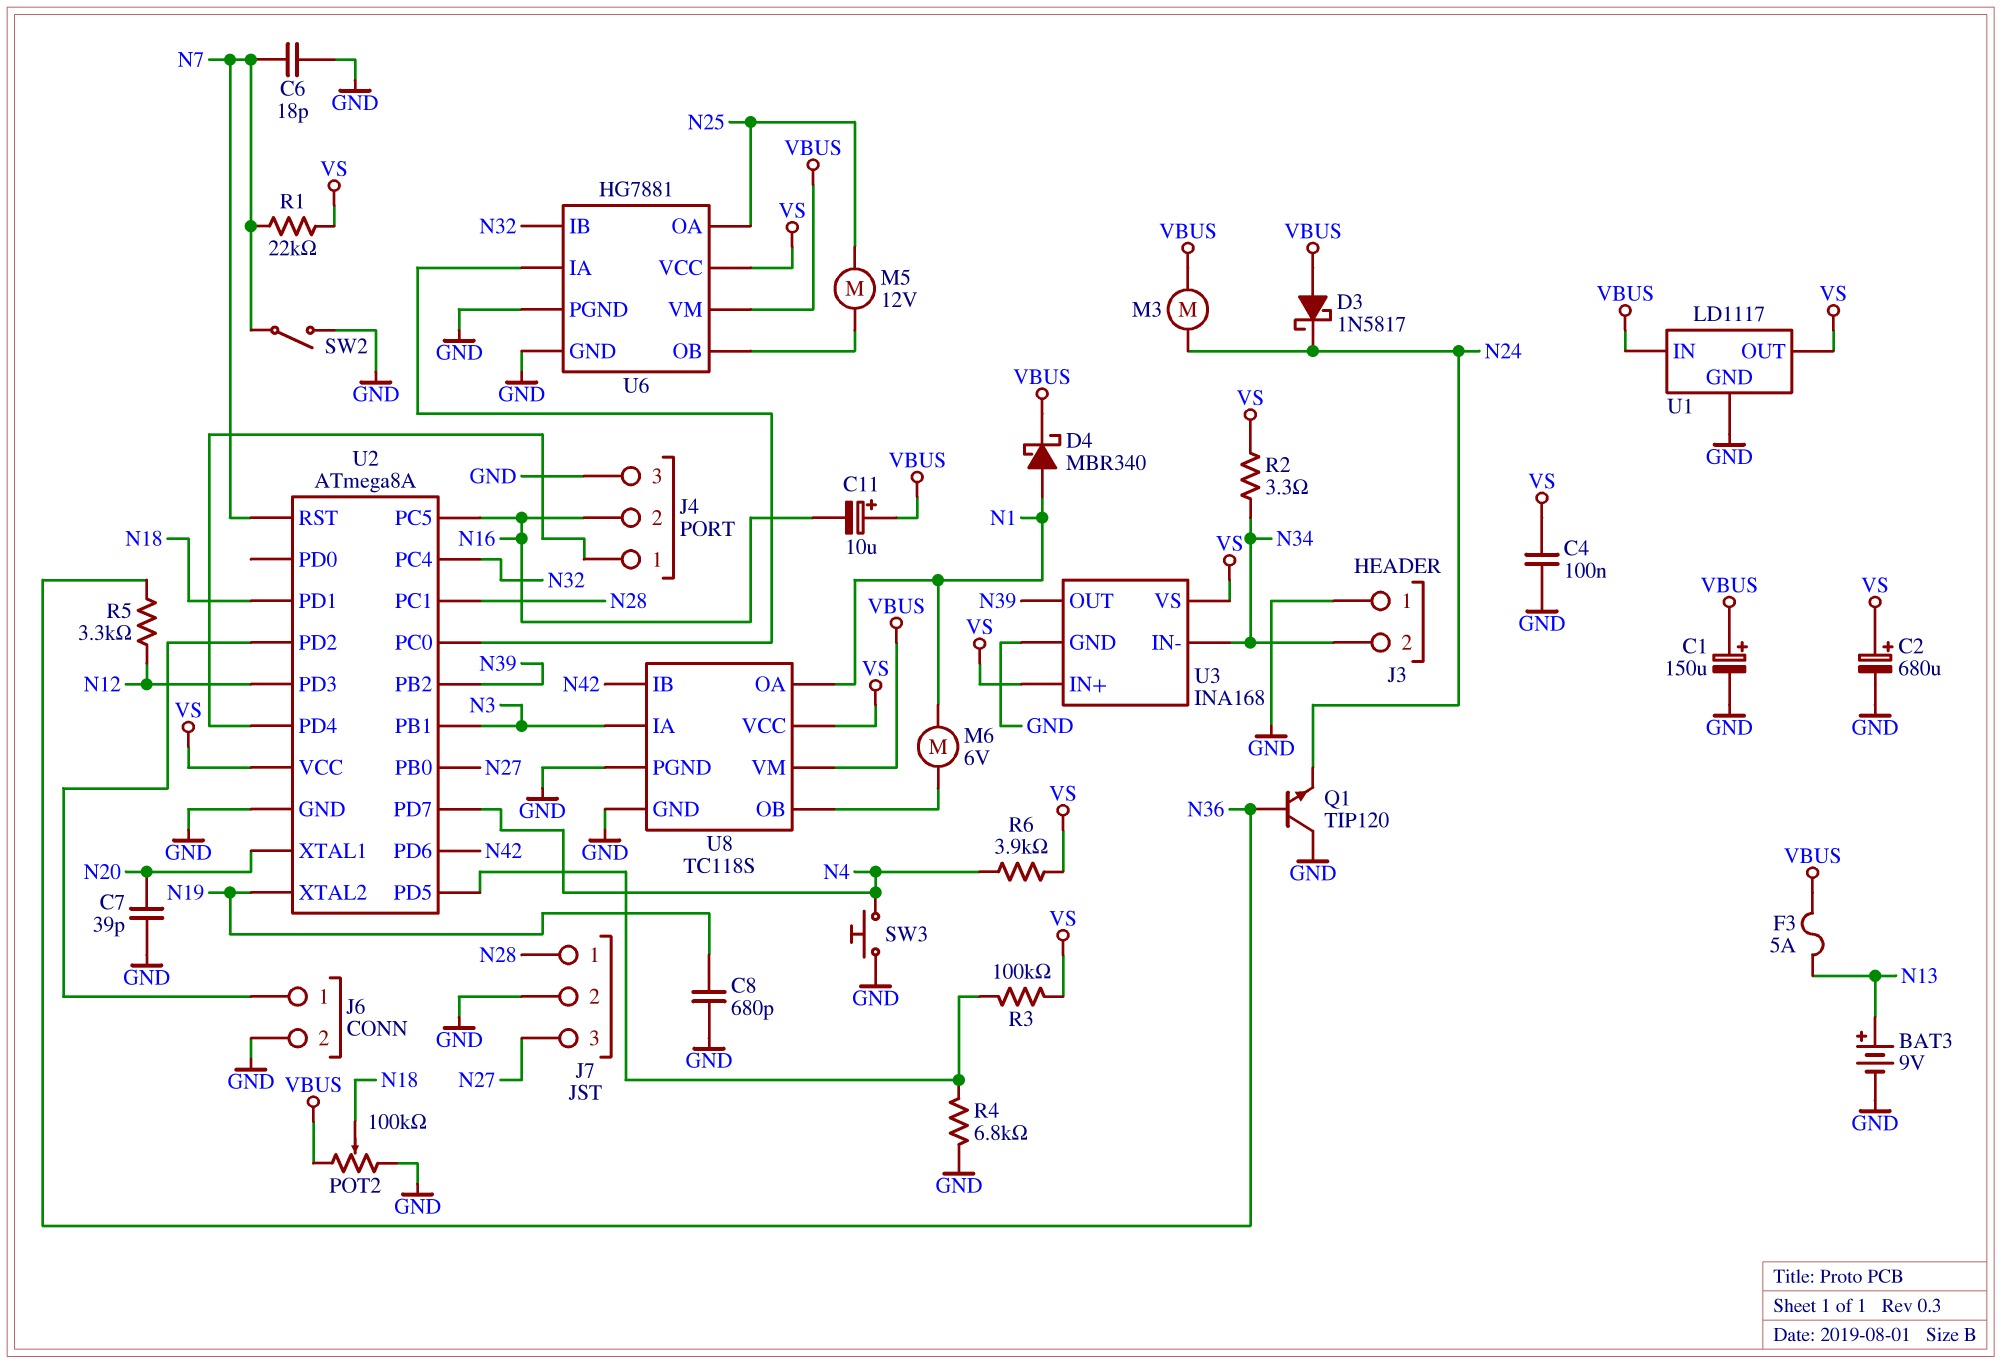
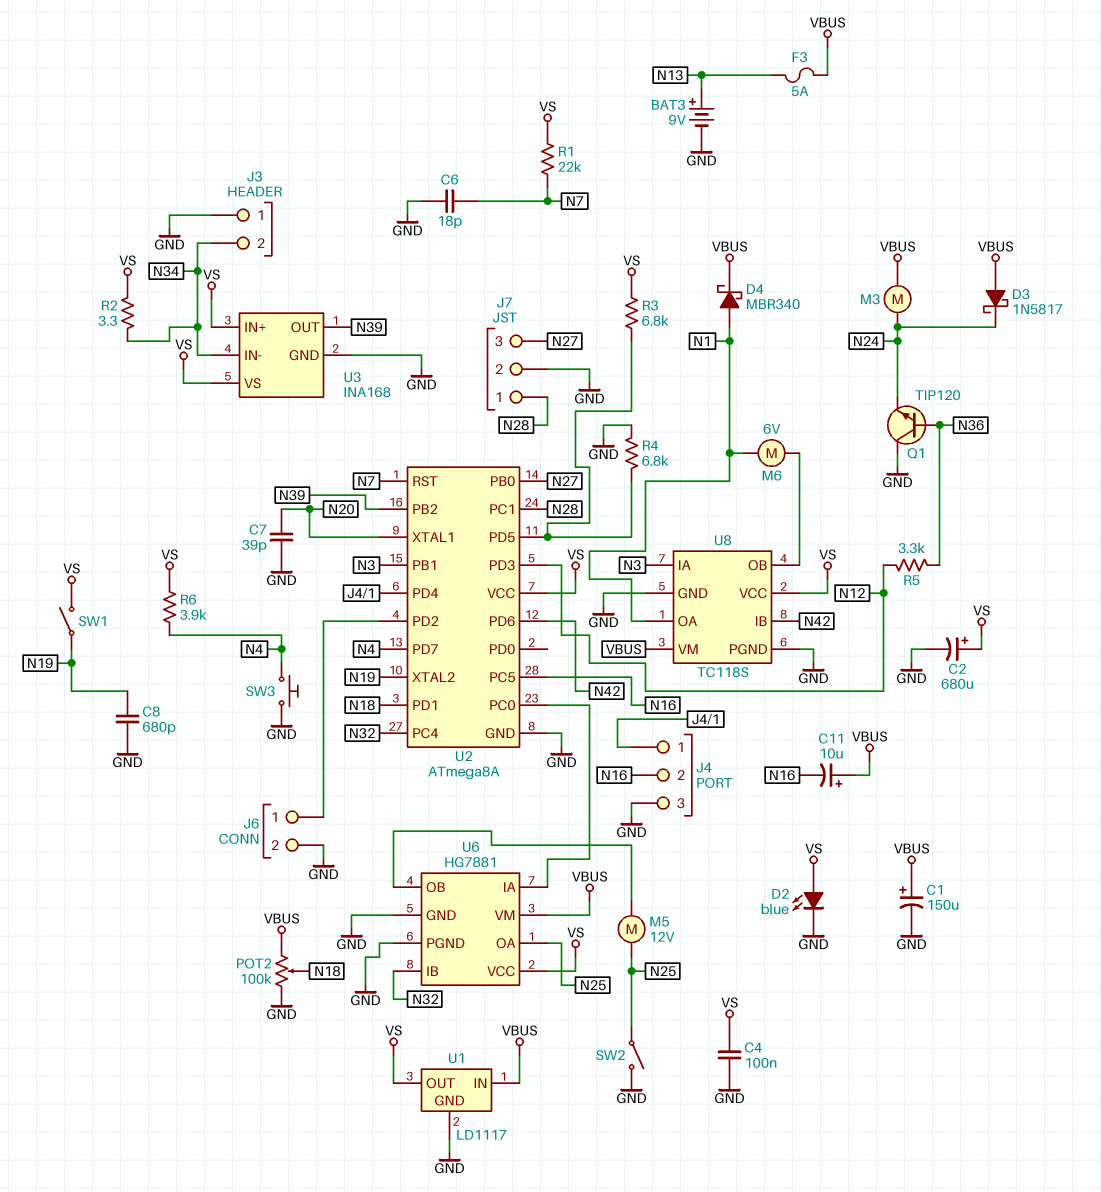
D2: none -> LED blue (A VS, K GND)
R3: 100k (U2/PD5, VS) -> 6.8k (U2/PD5, VS)
SW1: none -> switch (N19, VS)
SW2: switch (GND, N7) -> switch (GND, N25)

